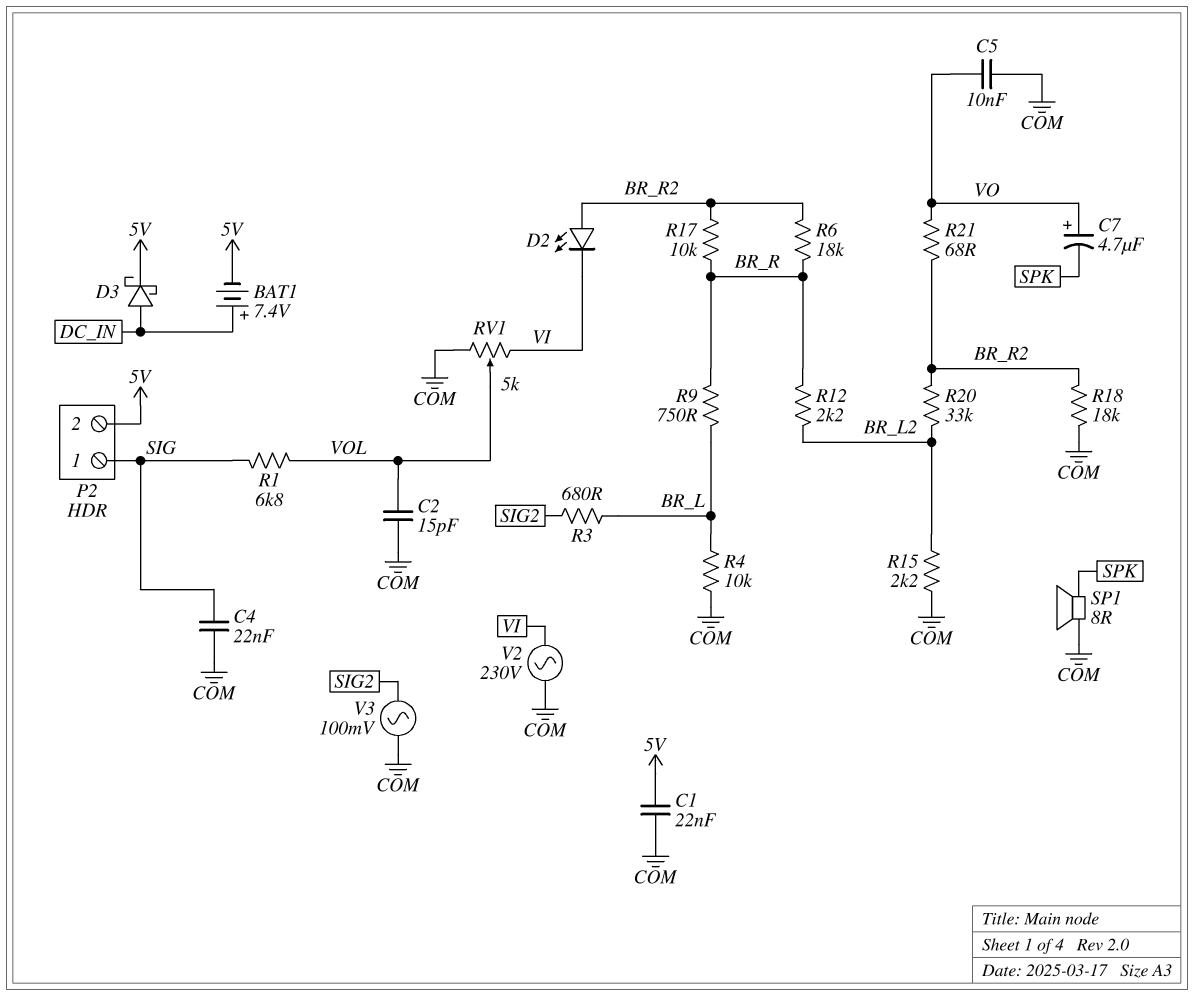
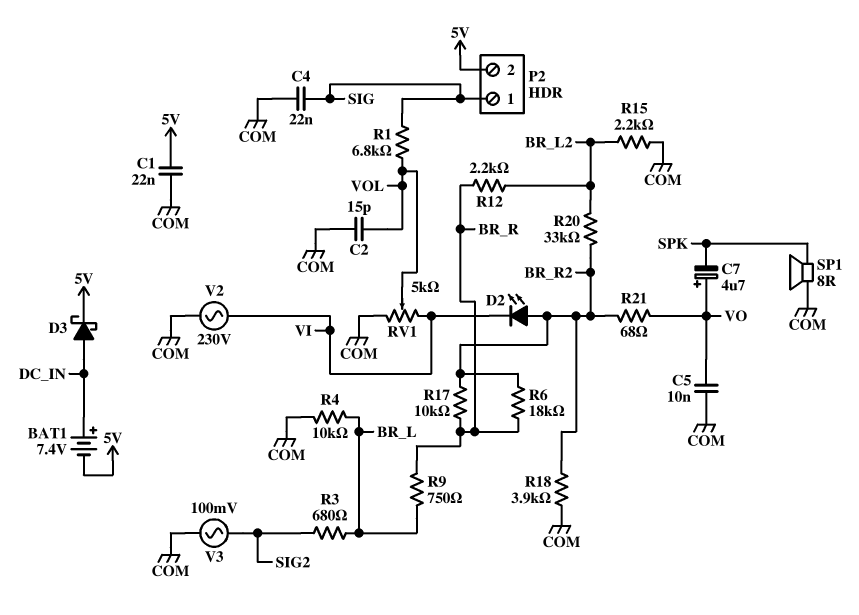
R18: 18k (BR_R2, COM) -> 3.9k (BR_R2, COM)

